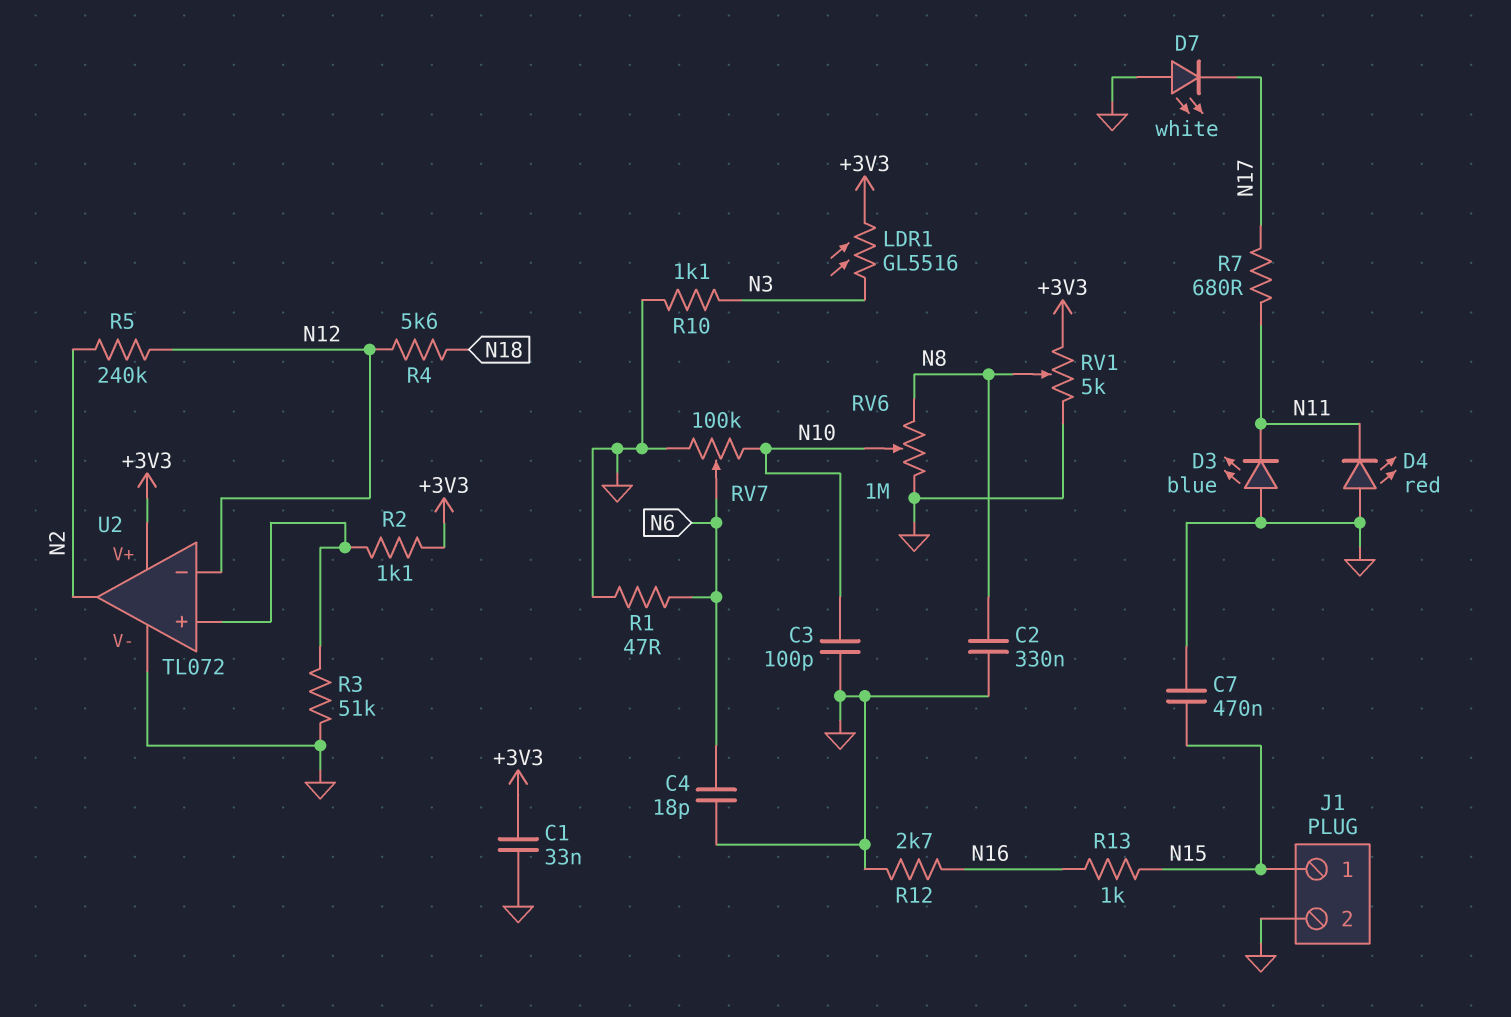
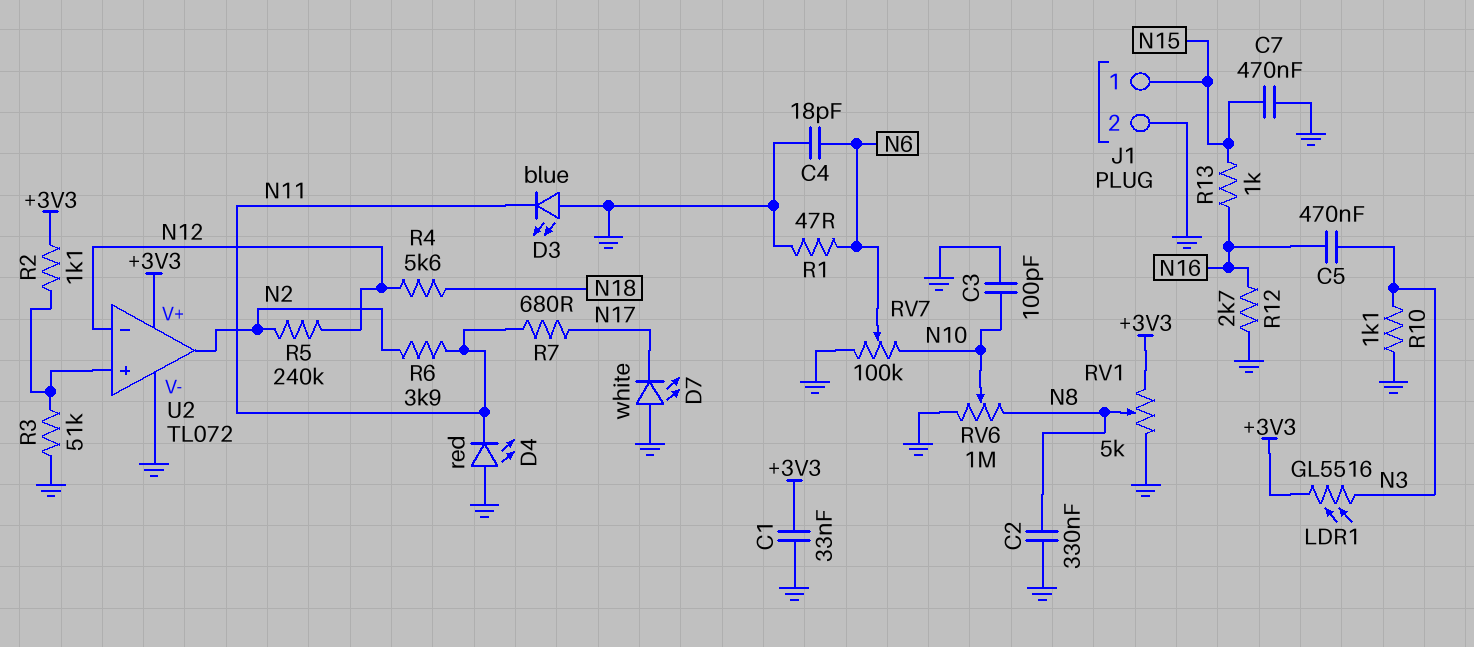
C5: none -> 470nF (N3, N16)
R6: none -> 3.9k (N2, N11)

